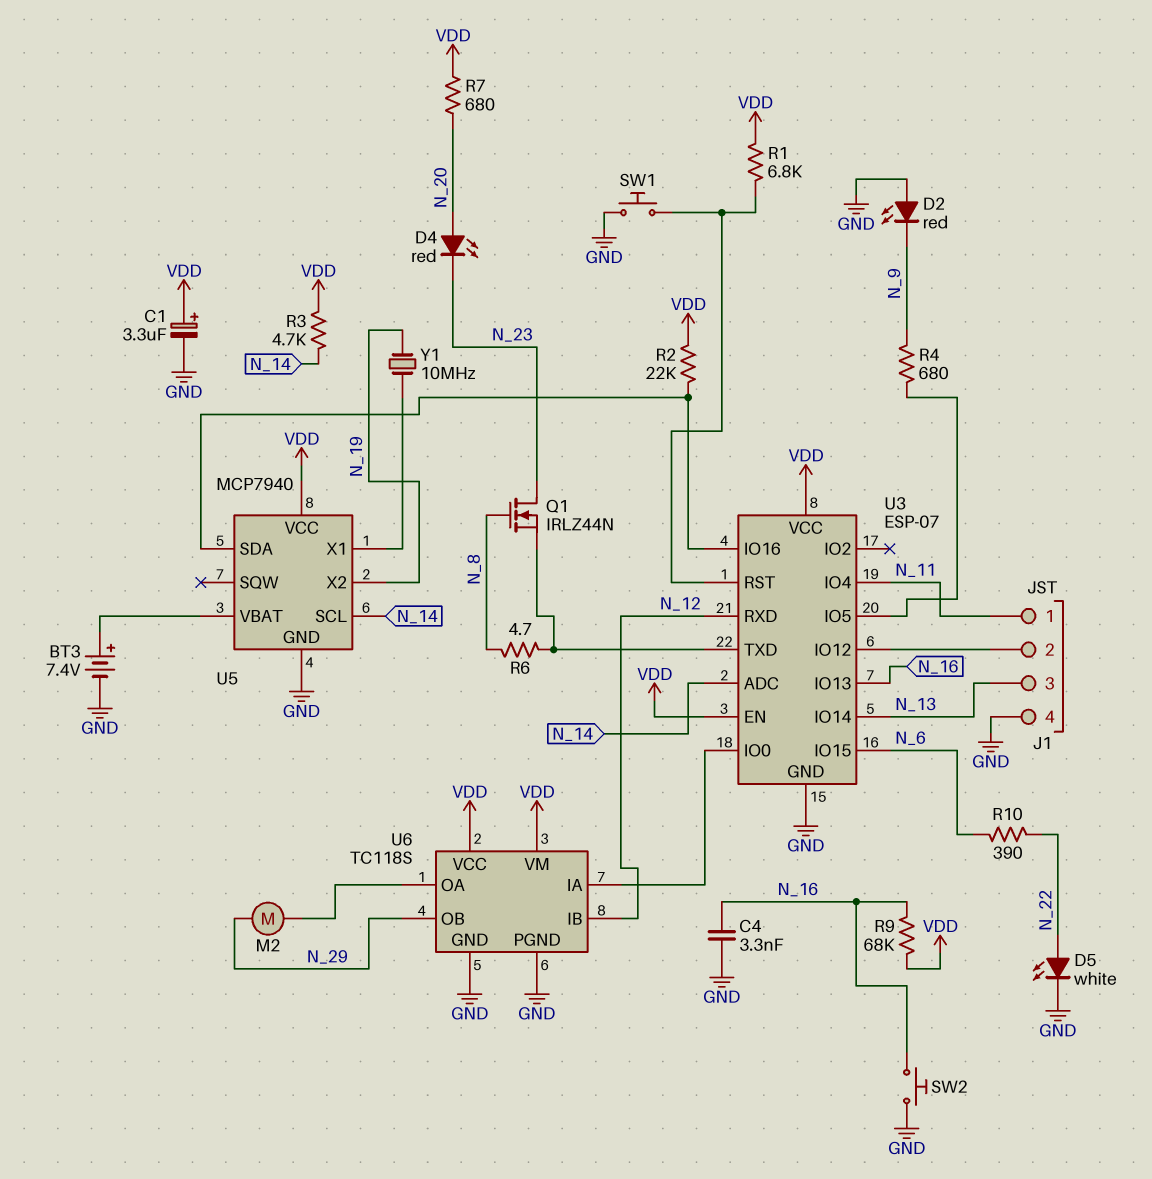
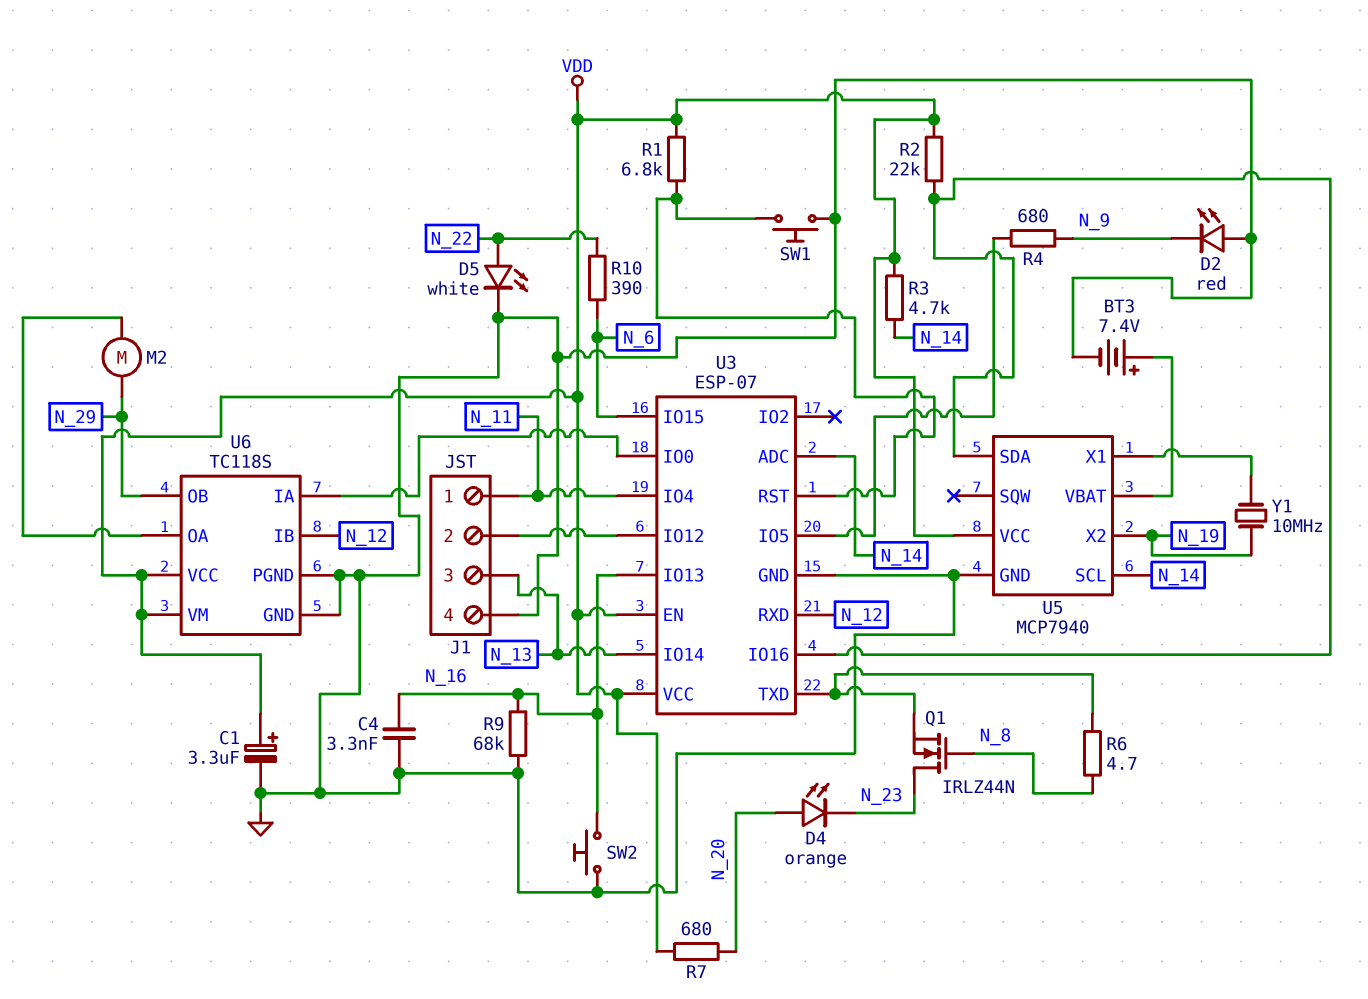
D4: LED red (A N_20, K N_23) -> LED orange (A N_20, K N_23)
R9: 68k (N_16, VDD) -> 68k (GND, N_16)

